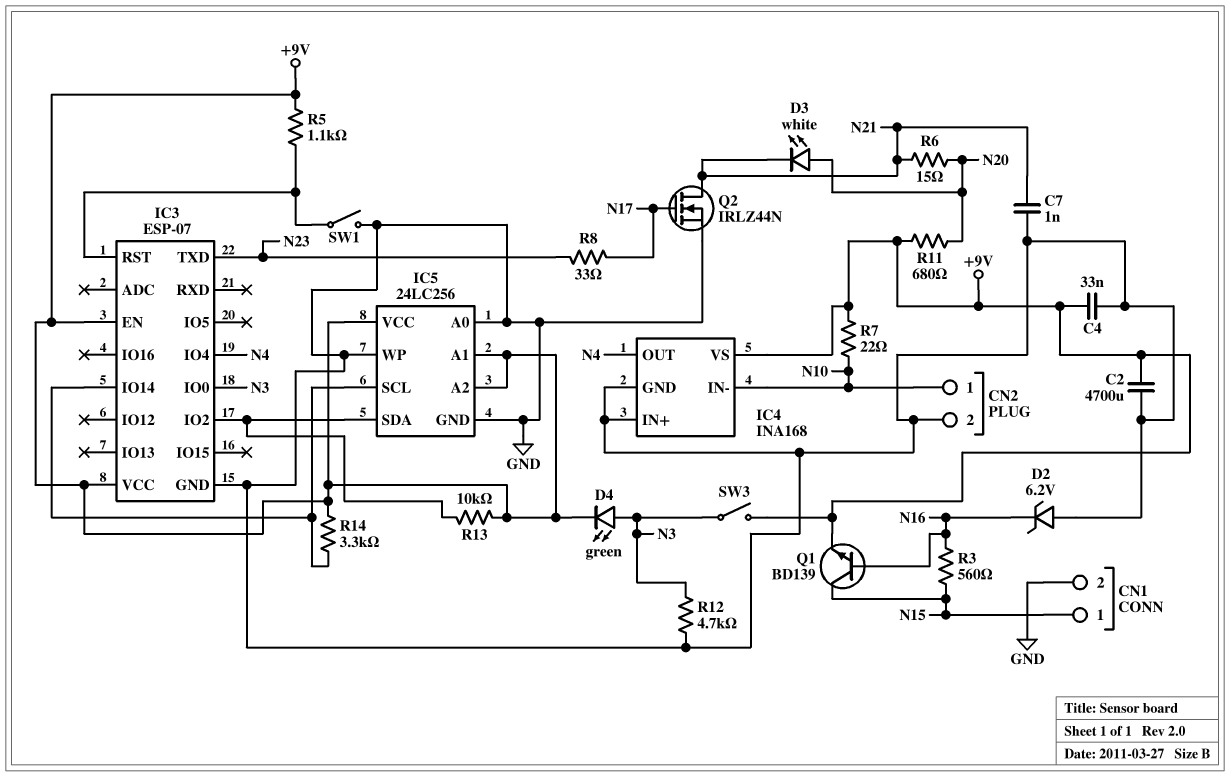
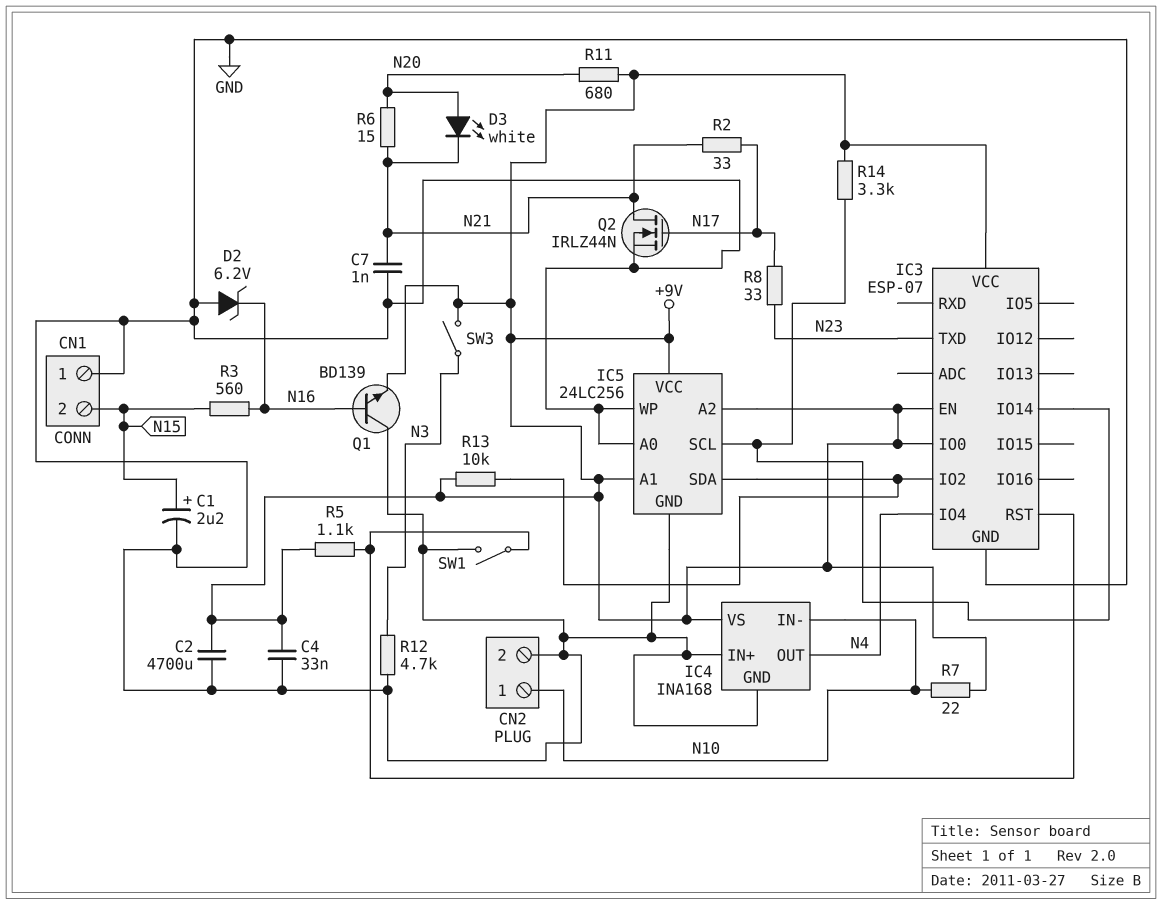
C1: none -> 2.2uF (plus N15, minus GND)
CN1 pin 1: N15 -> GND
CN1 pin 2: GND -> N15
D4: LED green (A N3, K +9V) -> none
IC3 pin IO0: N3 -> +9V
Q1: NPN BD139 (B N16, C N15, E +9V) -> NPN BD139 (B N16, C GND, E +9V)
R2: none -> 33 (N17, N21)

